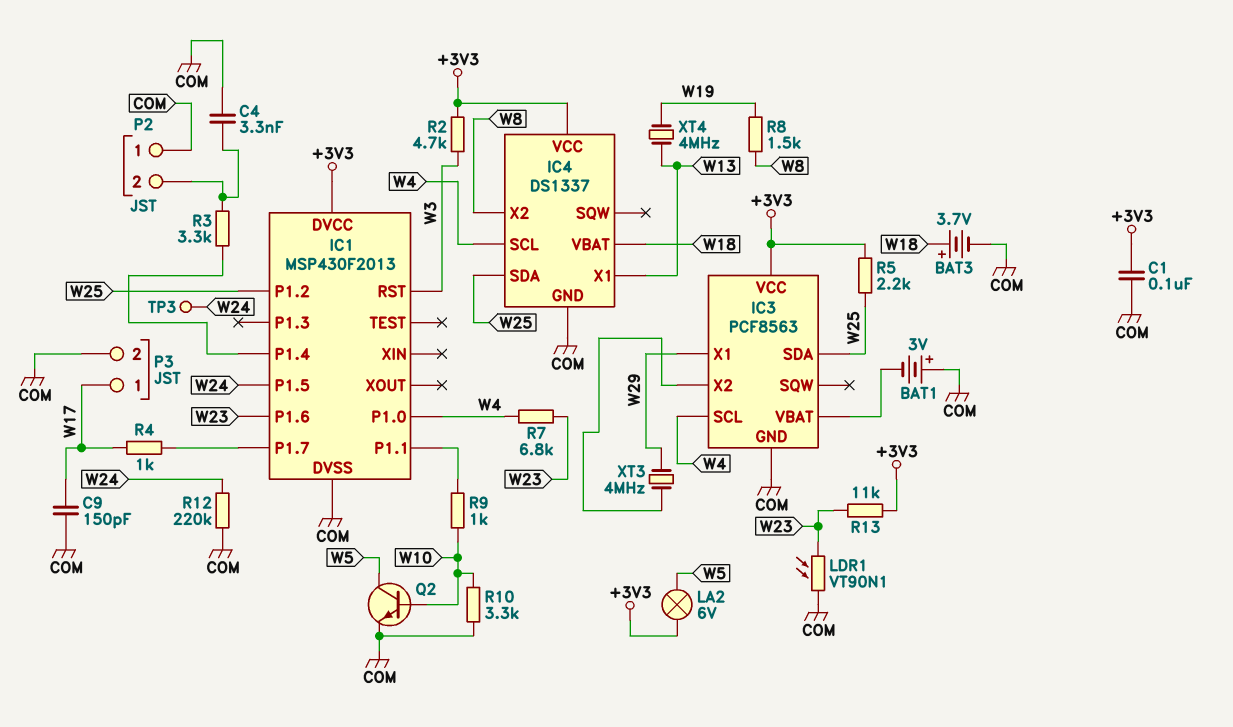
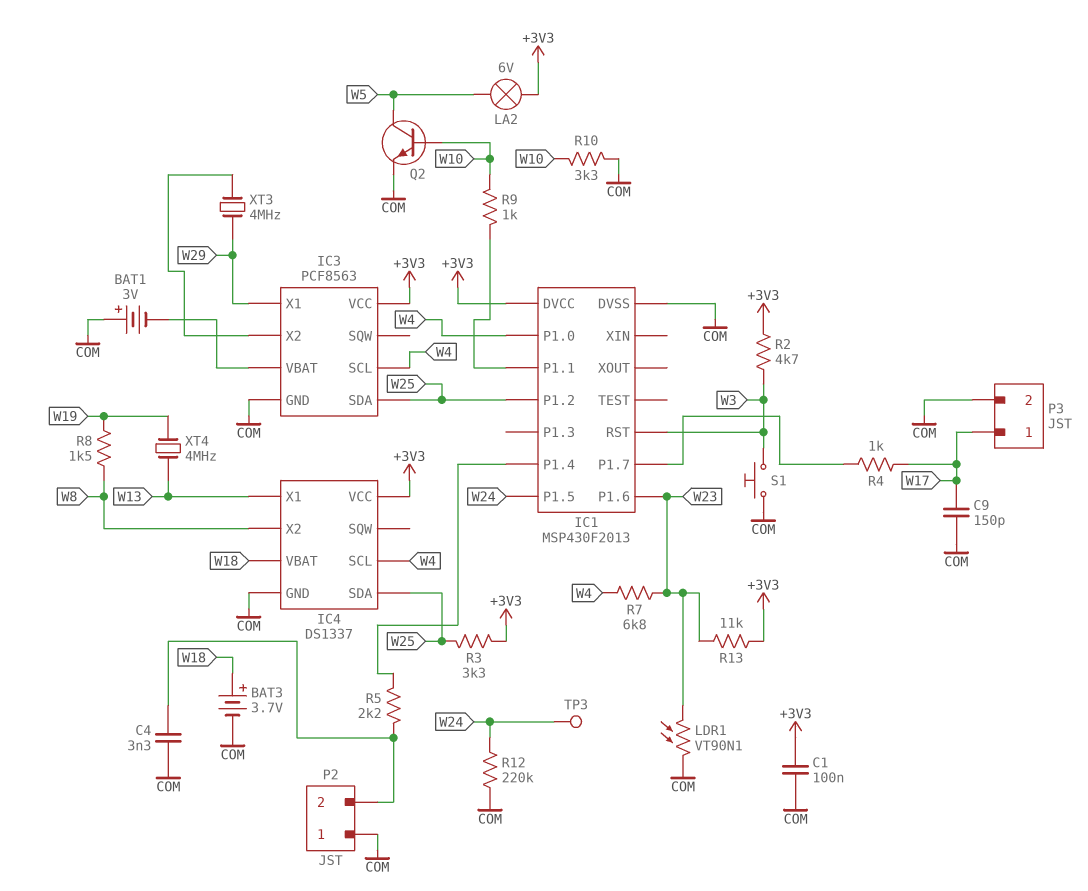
R3: 3.3k (IC1/P1.4, P2/2) -> 3.3k (+3V3, W25)
R5: 2.2k (+3V3, W25) -> 2.2k (IC1/P1.4, P2/2)
S1: none -> button (COM, W3)

